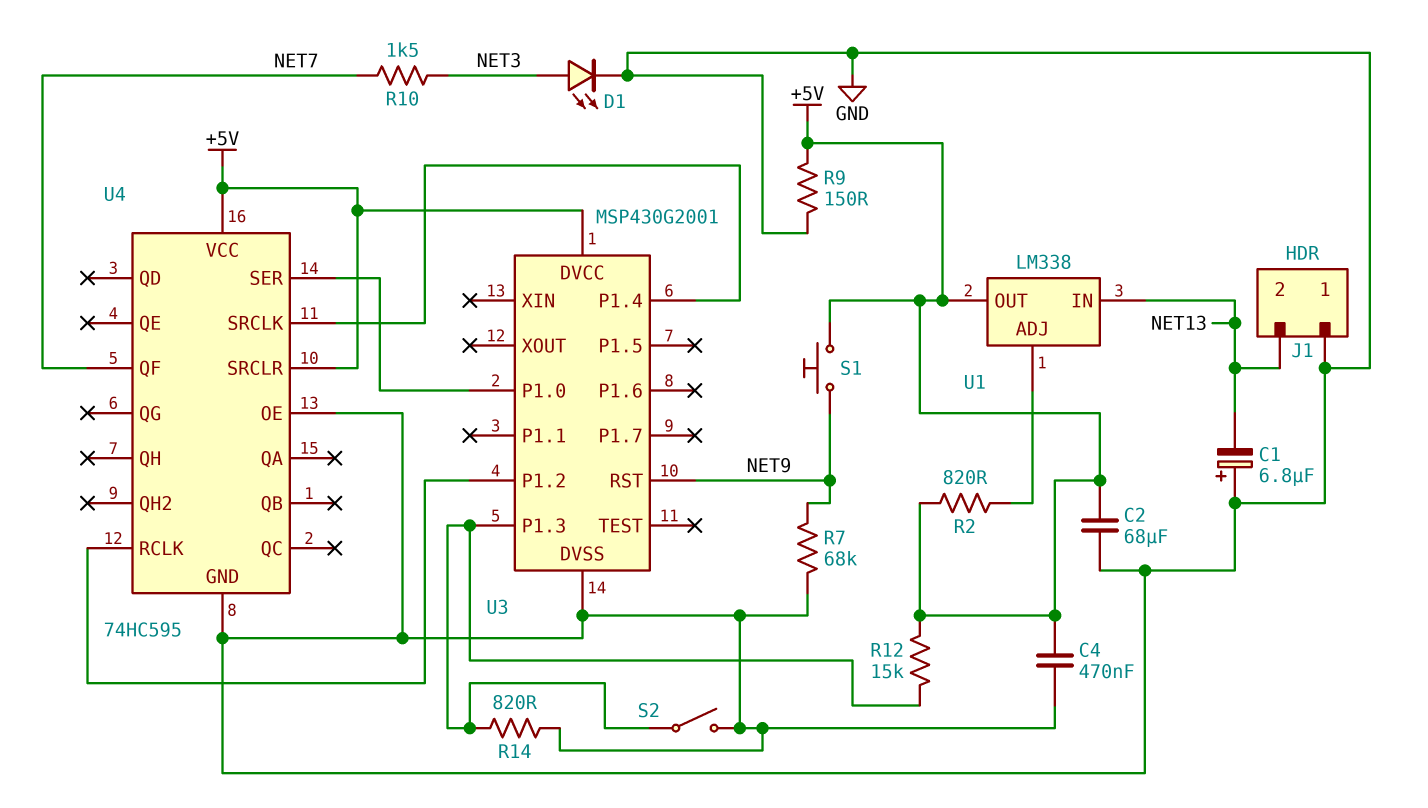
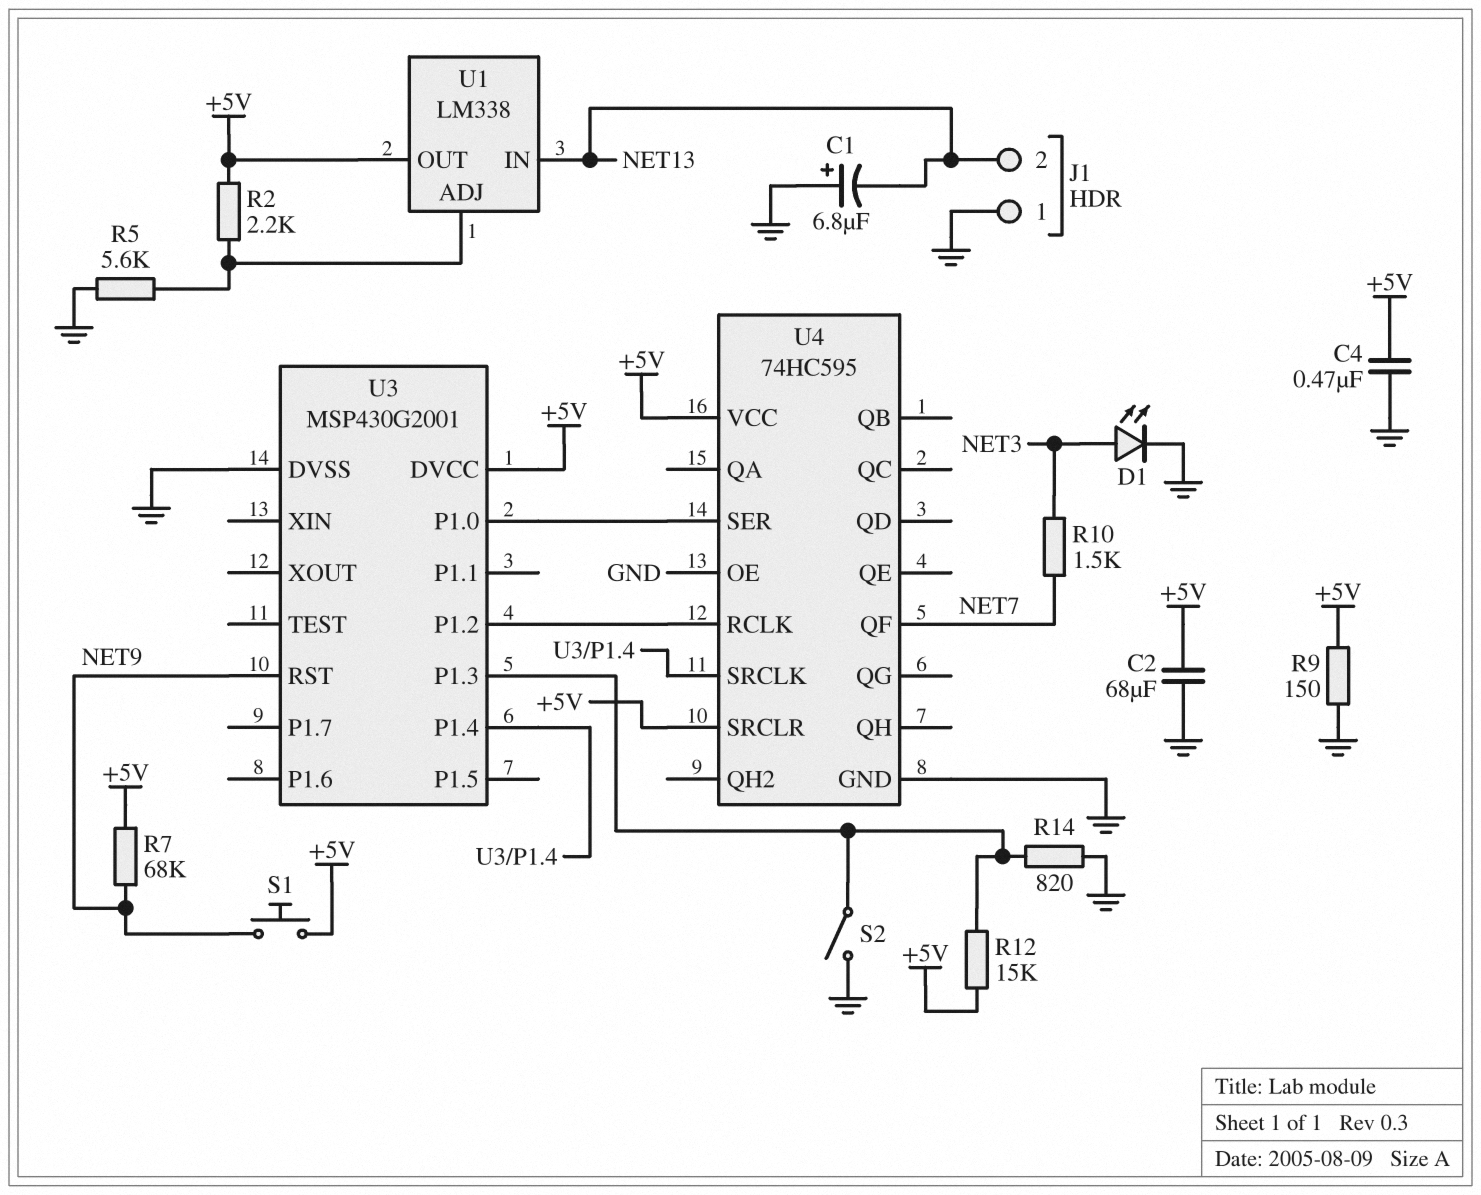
R2: 820 (+5V, U1/ADJ) -> 2.2k (+5V, U1/ADJ)
R5: none -> 5.6k (GND, U1/ADJ)
R7: 68k (GND, NET9) -> 68k (+5V, NET9)

